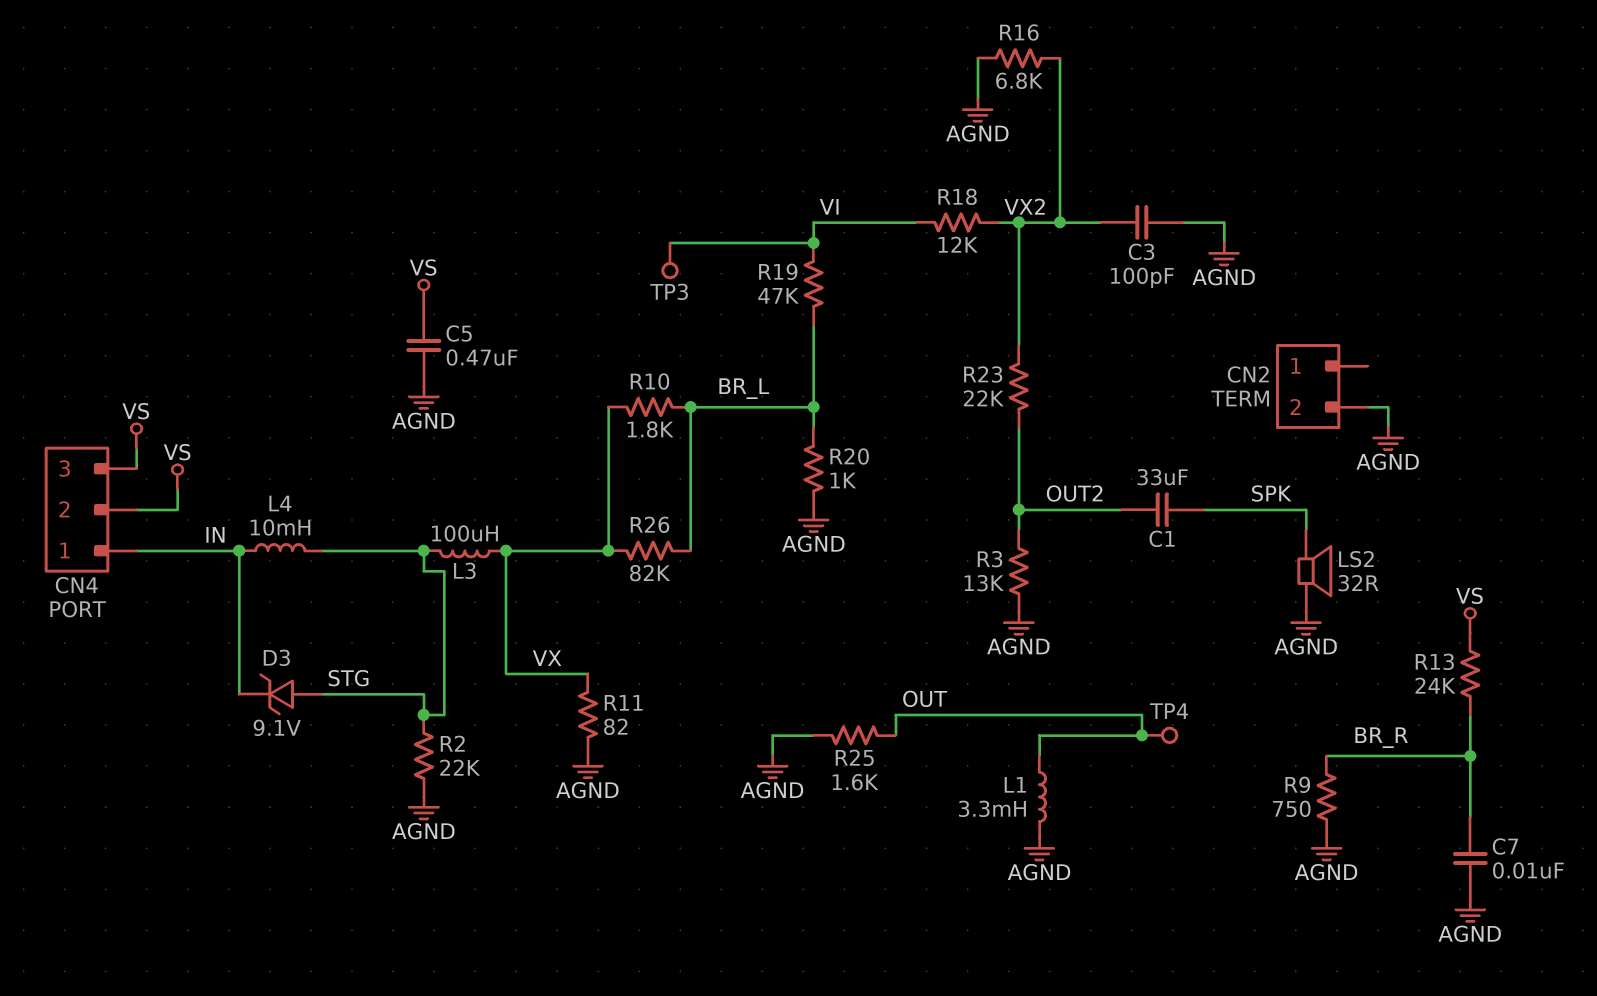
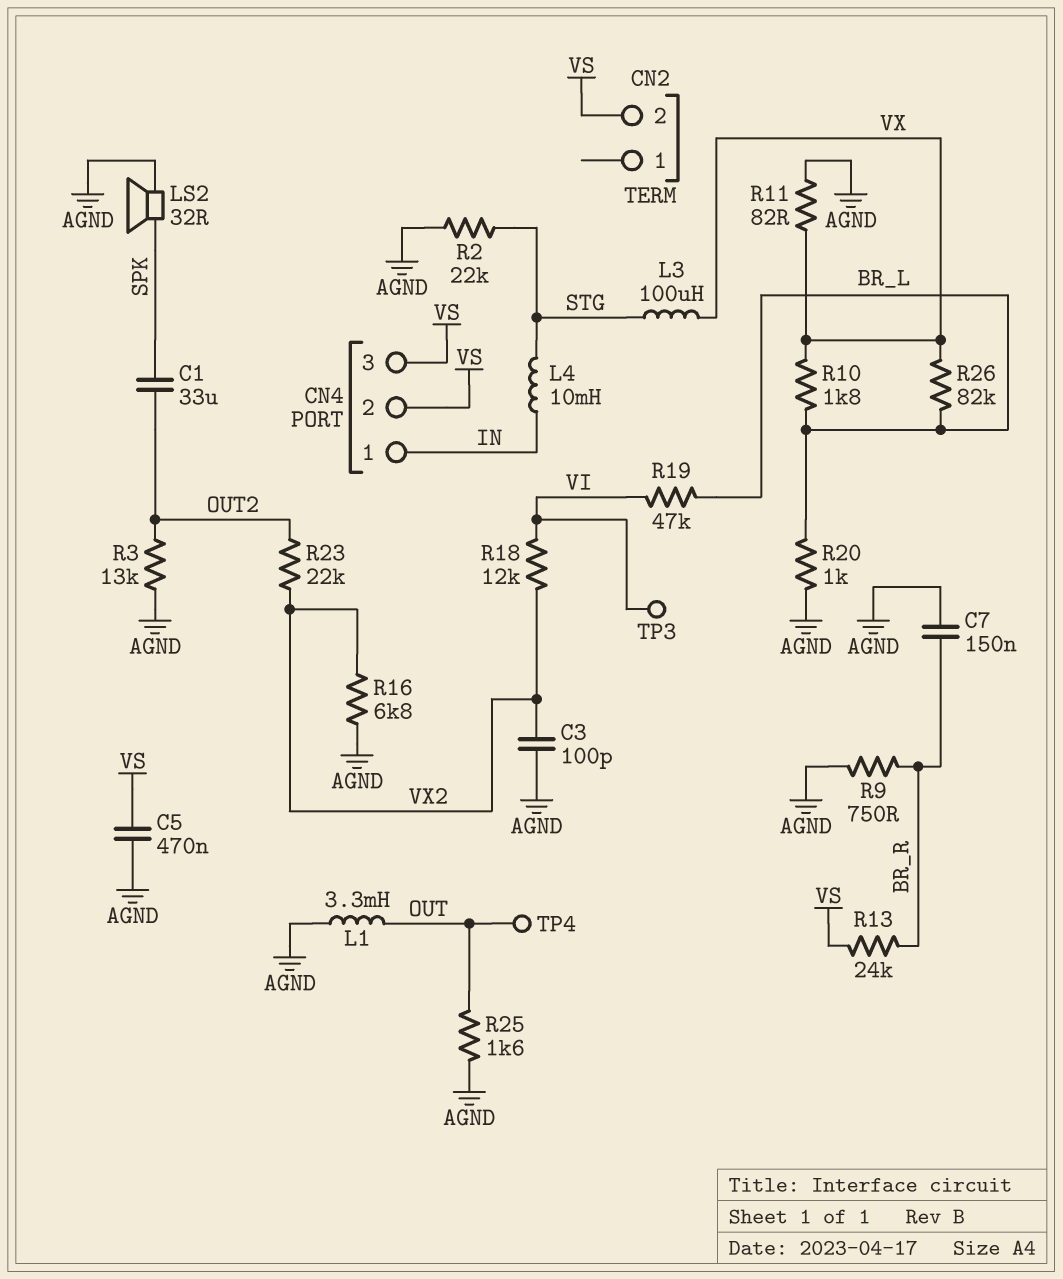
C7: 10nF (AGND, BR_R) -> 150nF (AGND, BR_R)
CN2 pin 2: AGND -> VS
D3: zener 9.1V (A STG, K IN) -> none

